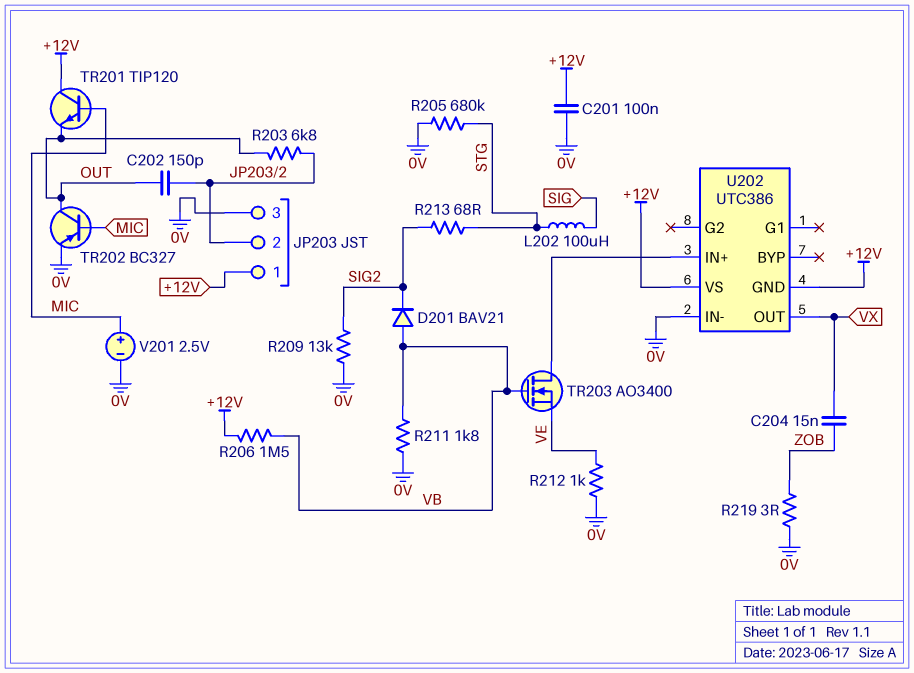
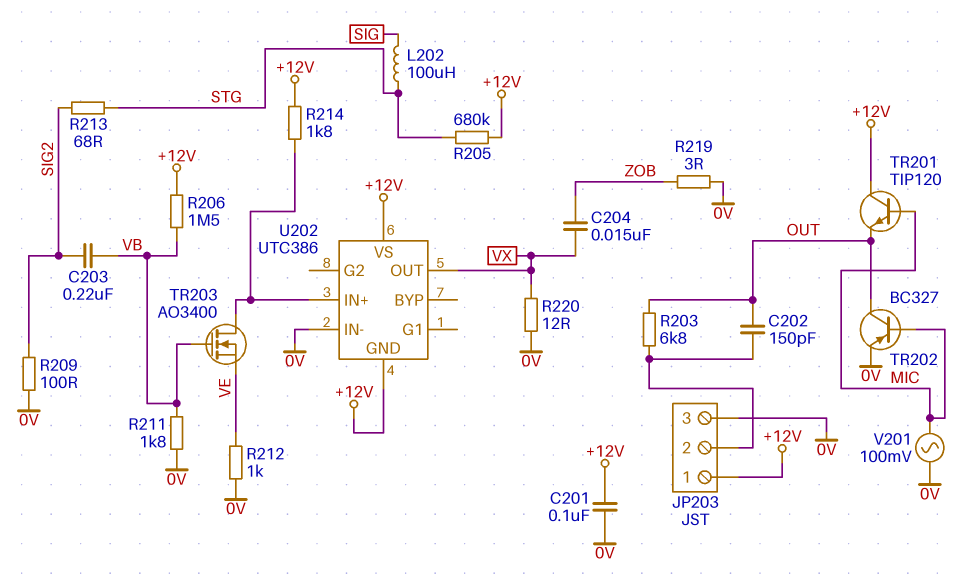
C203: none -> 220nF (SIG2, VB)
D201: diode BAV21 (A VB, K SIG2) -> none
R205: 680k (0V, STG) -> 680k (+12V, STG)
R209: 13k (0V, SIG2) -> 100 (0V, SIG2)
R214: none -> 1.8k (+12V, U202/IN+)
R220: none -> 12 (0V, VX)
V201: 2.5V (plus MIC, minus 0V) -> AC 100mV (0V, MIC)

